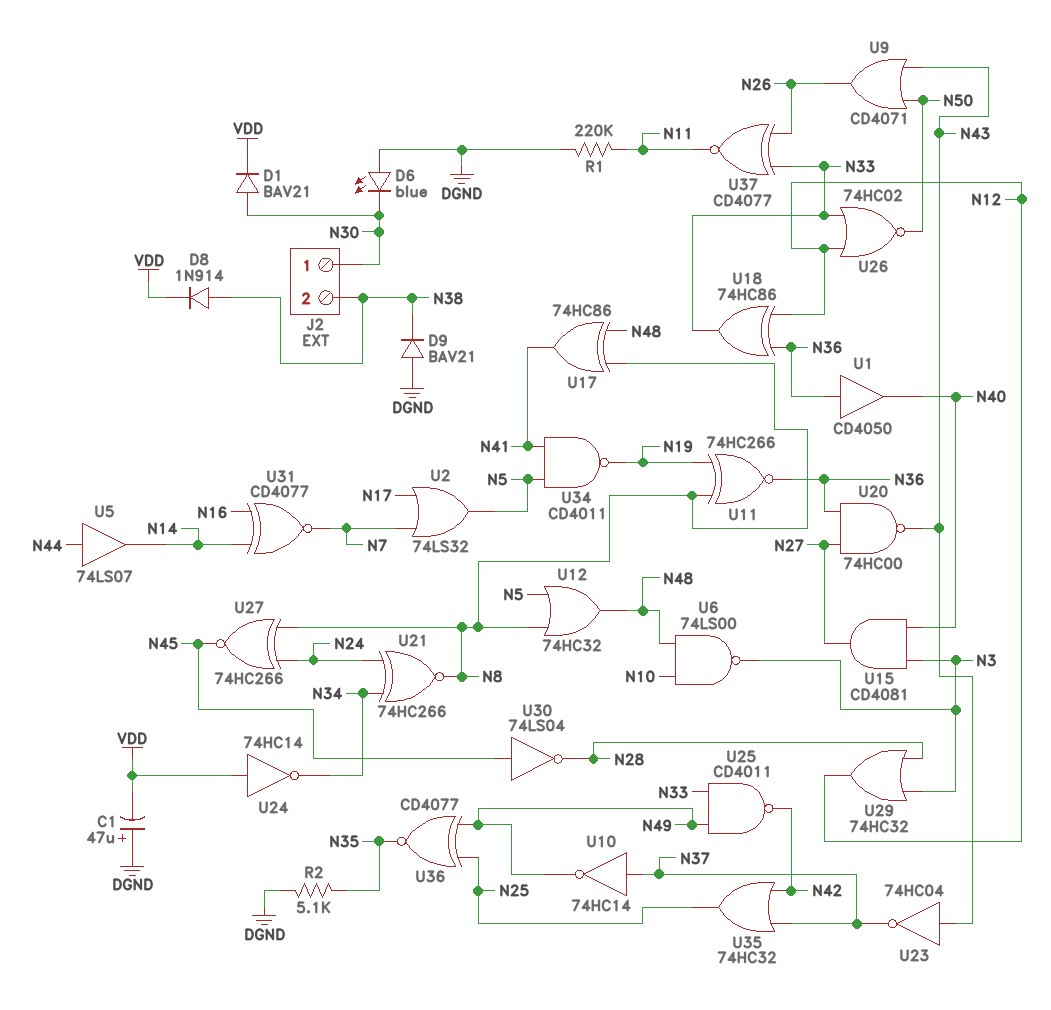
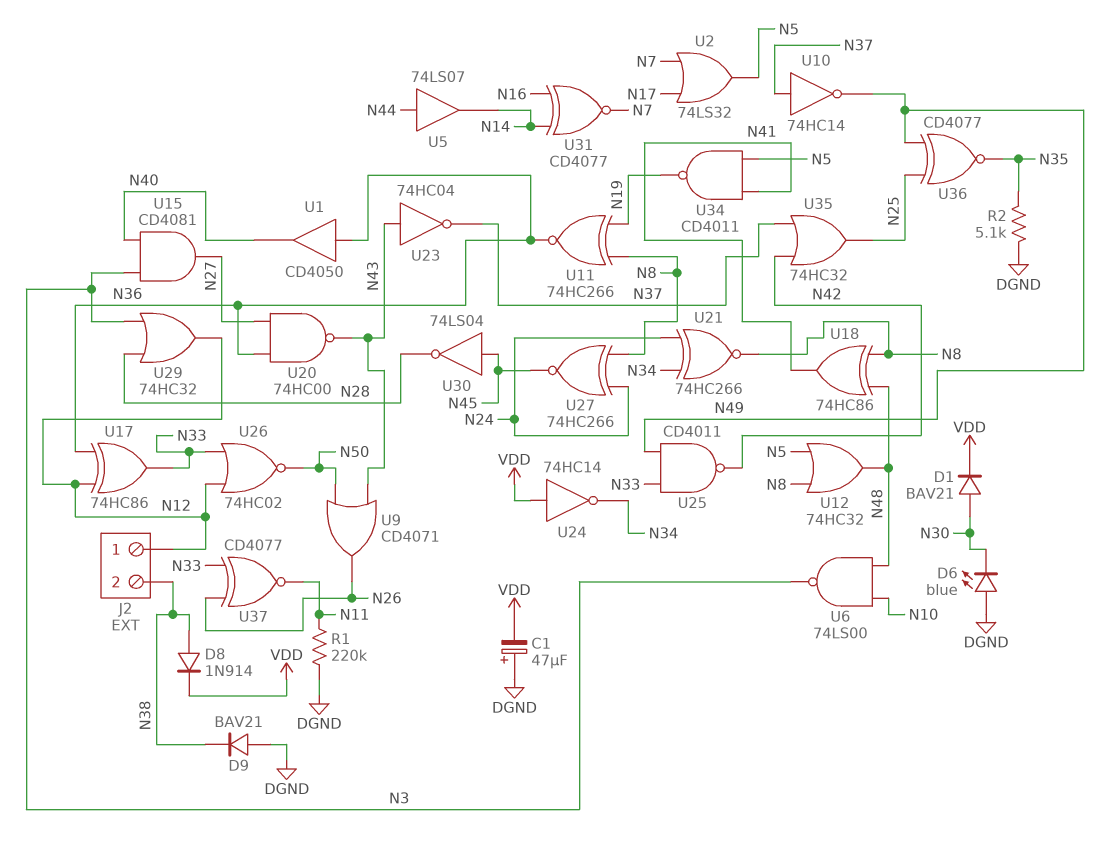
J2 pin 1: N30 -> N12
U17: XOR 74HC86 (in N8, in N48, out N41) -> XOR 74HC86 (in N12, in N36, out N33)
U18: XOR 74HC86 (in N12, in N36, out N33) -> XOR 74HC86 (in N8, in N48, out N41)

